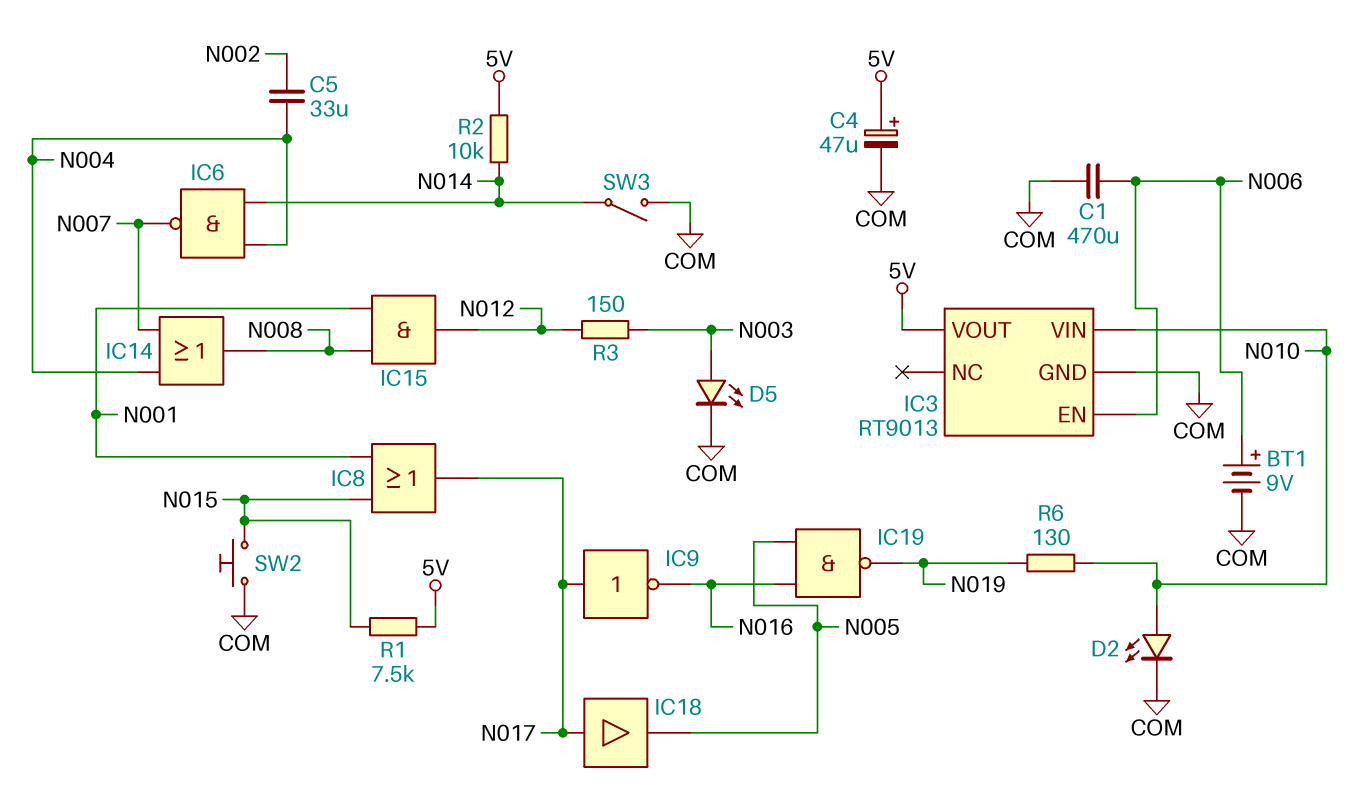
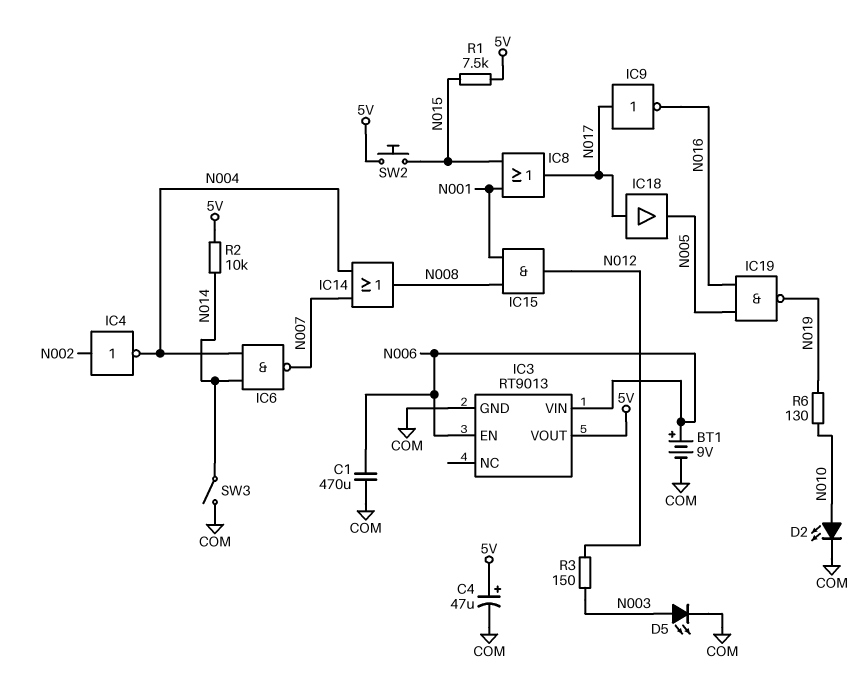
C5: 33uF (N002, N004) -> none
IC3 pin VIN: N010 -> N006
IC4: none -> NOT (in N002, out N004)
SW2: button (COM, N015) -> button (5V, N015)

